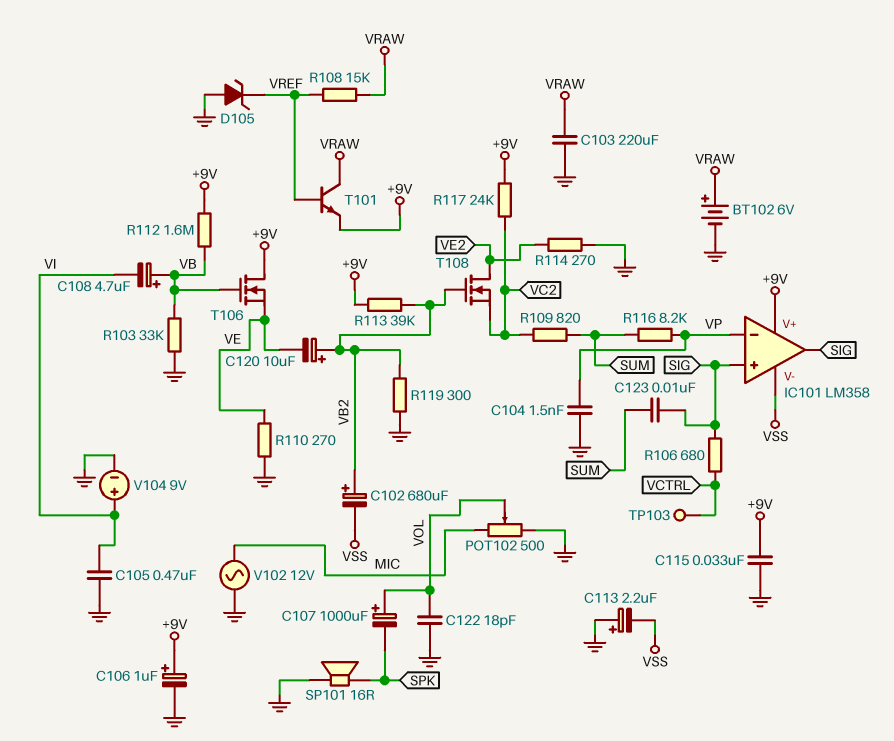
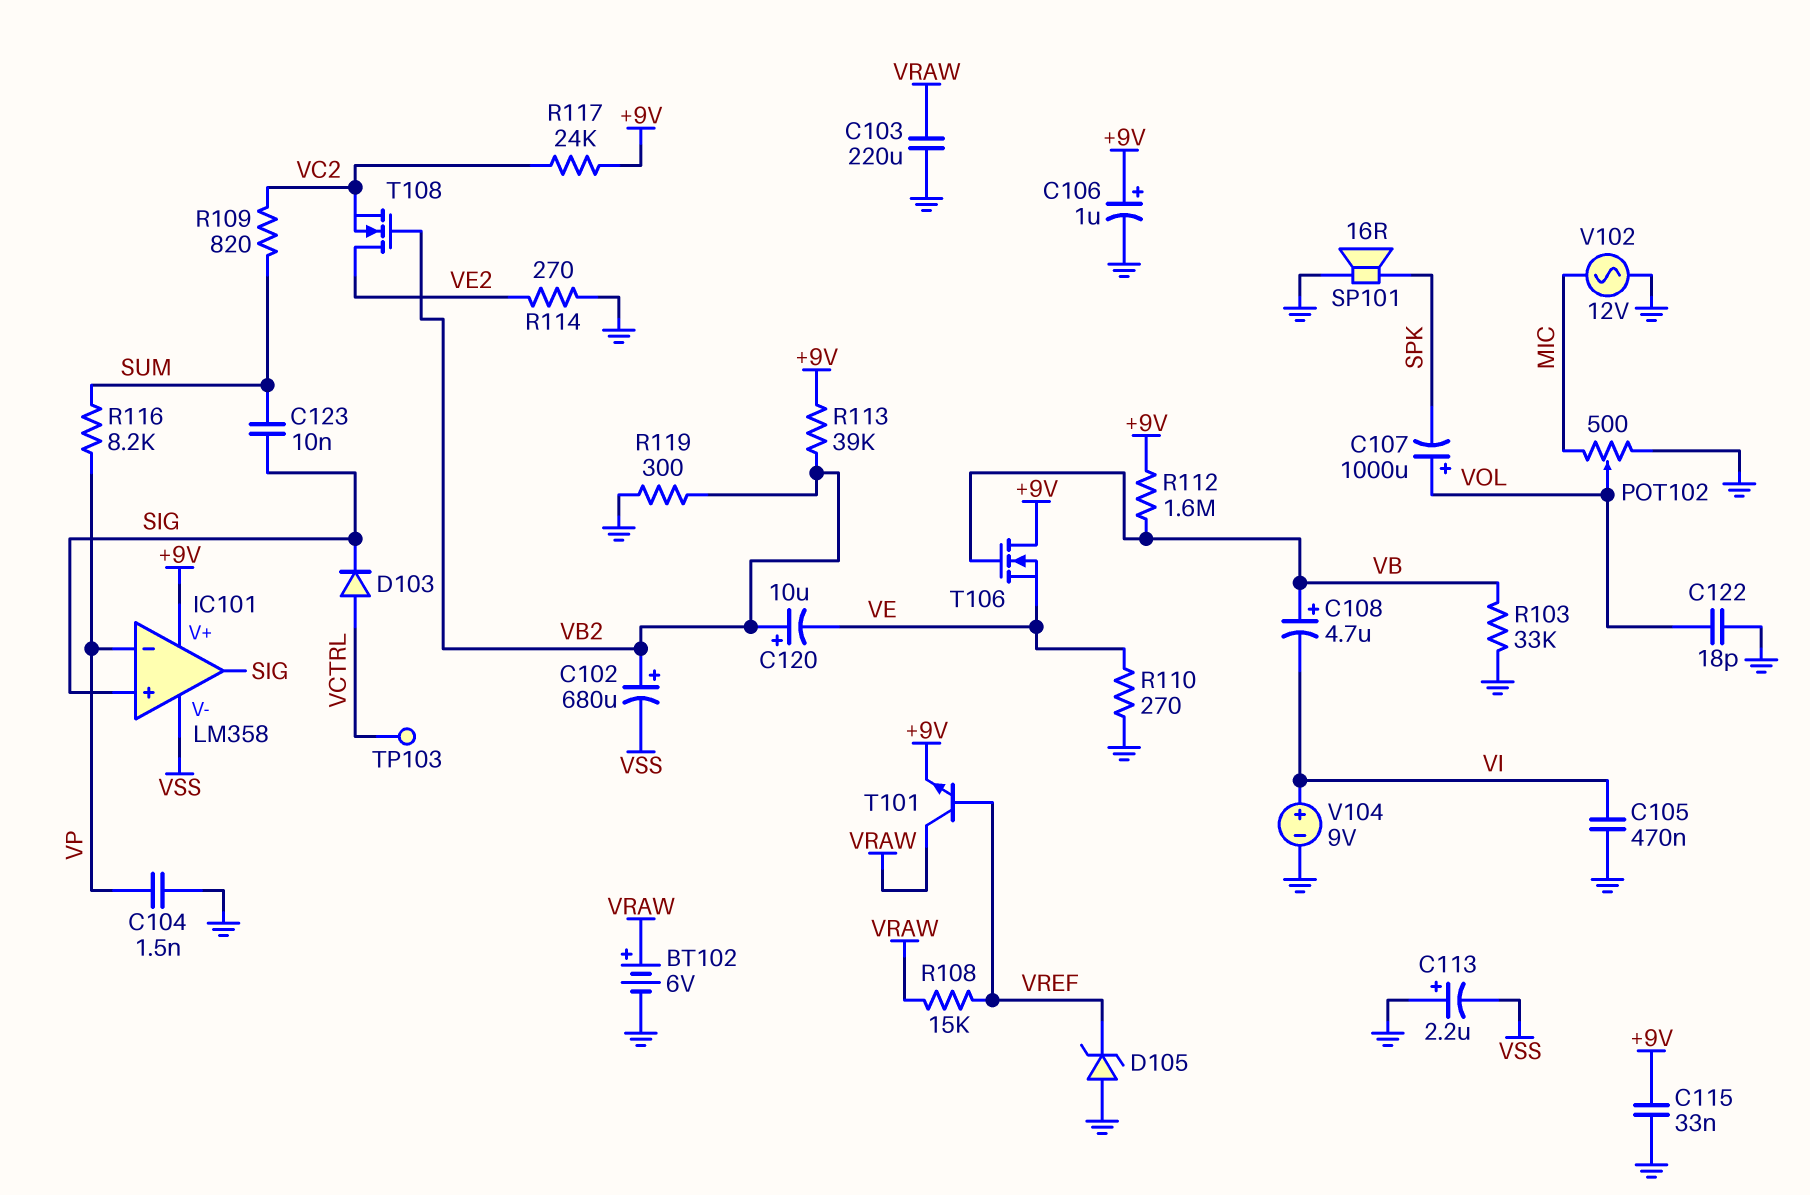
D103: none -> diode (A VCTRL, K SIG)
R106: 680 (SIG, VCTRL) -> none

